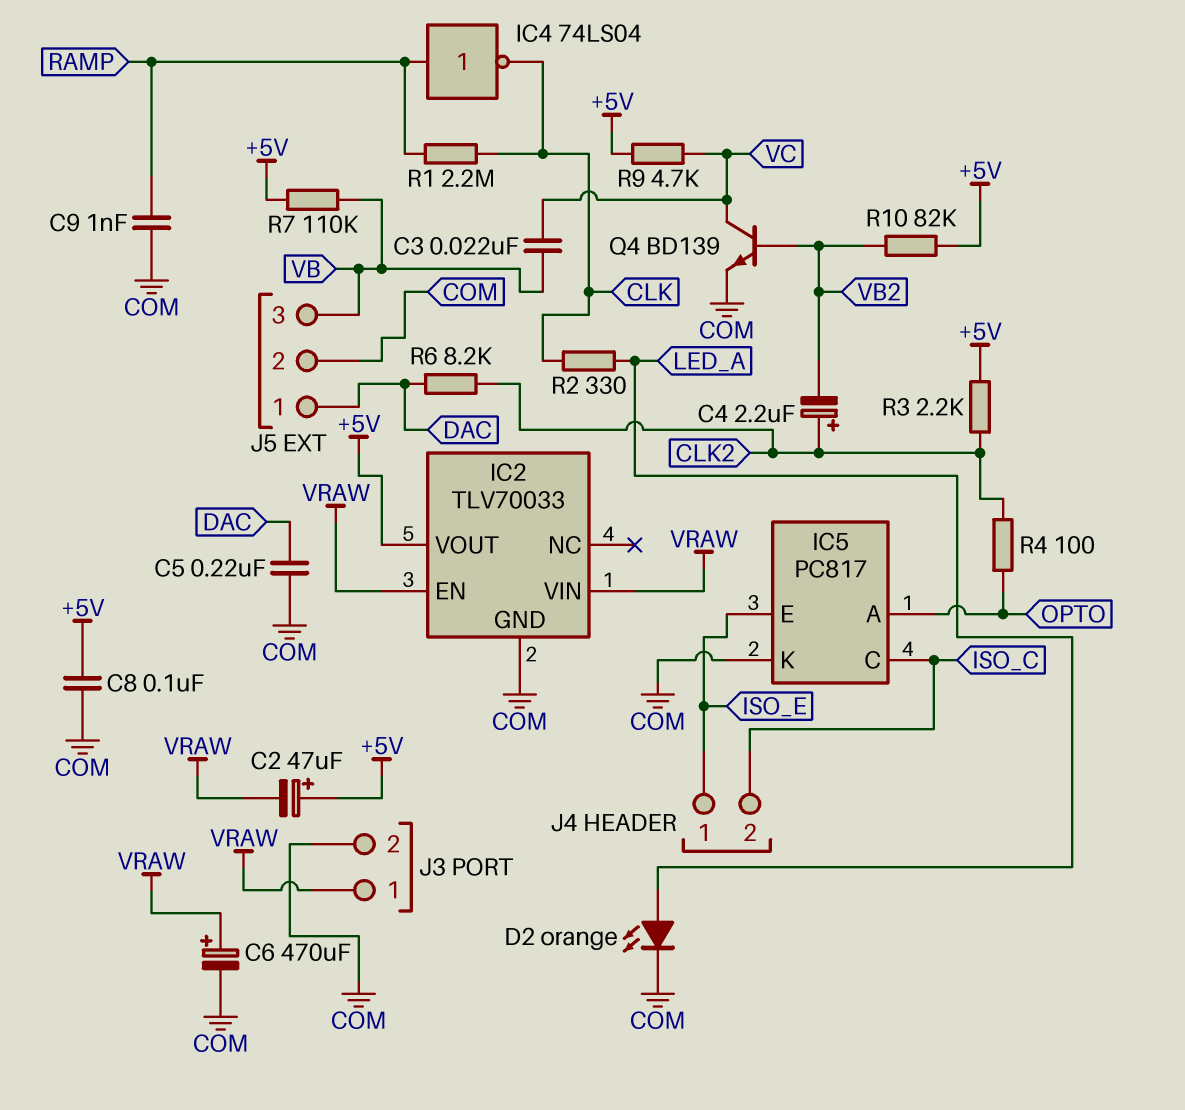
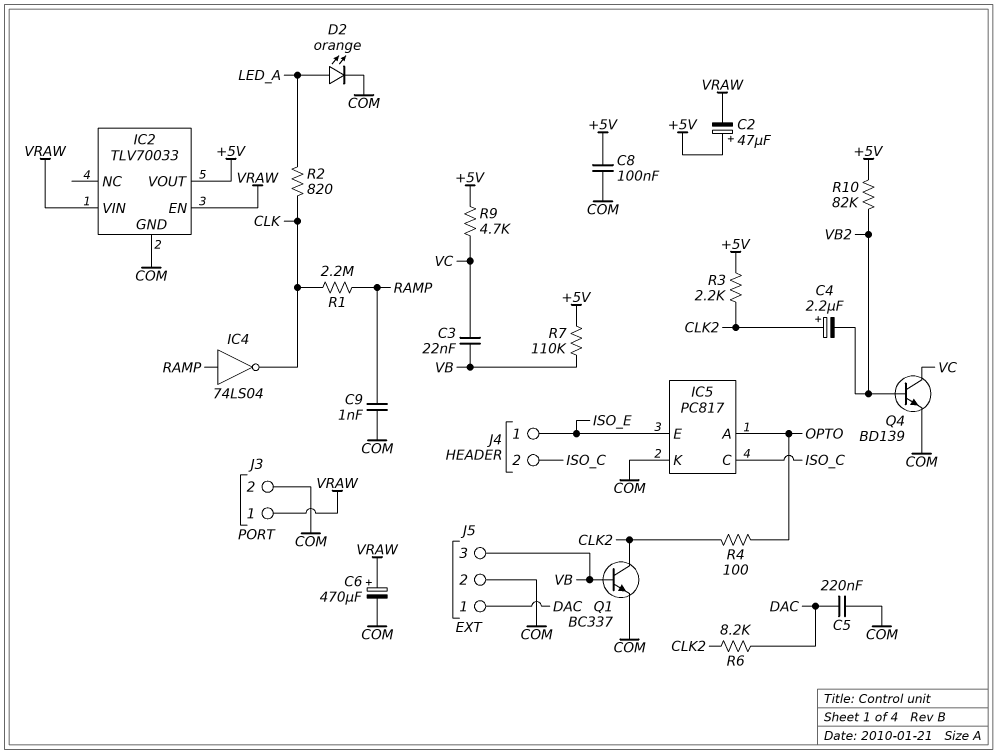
Q1: none -> NPN BC337 (B VB, C CLK2, E COM)
R2: 330 (CLK, LED_A) -> 820 (CLK, LED_A)

